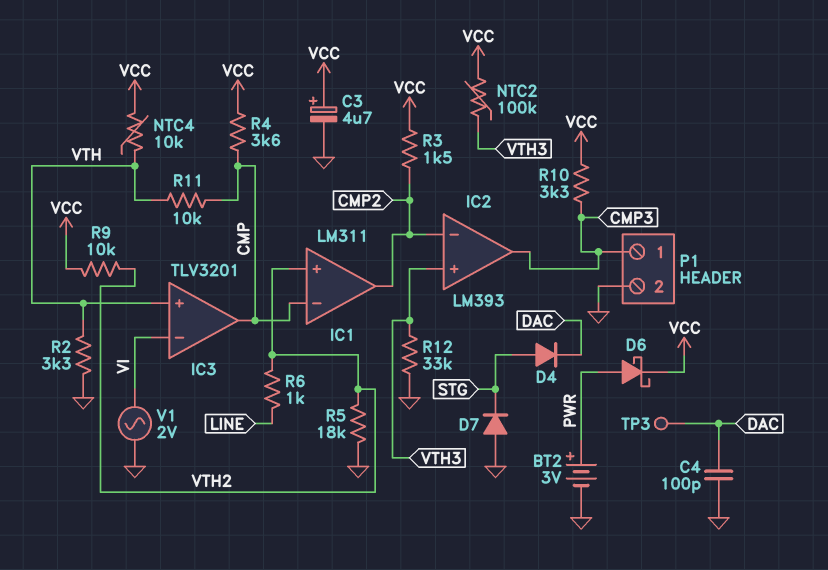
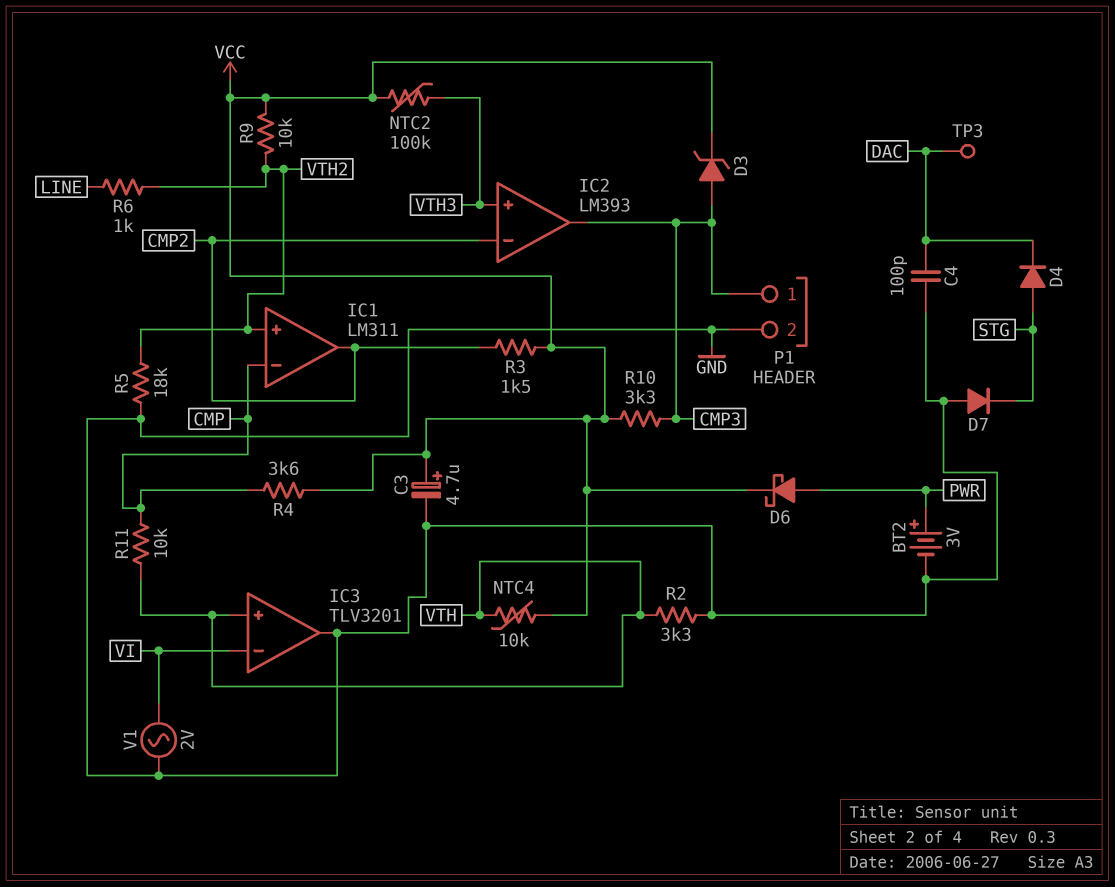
D3: none -> zener (A CMP3, K VCC)
IC3 pin out: CMP -> GND
R12: 33k (GND, VTH3) -> none

